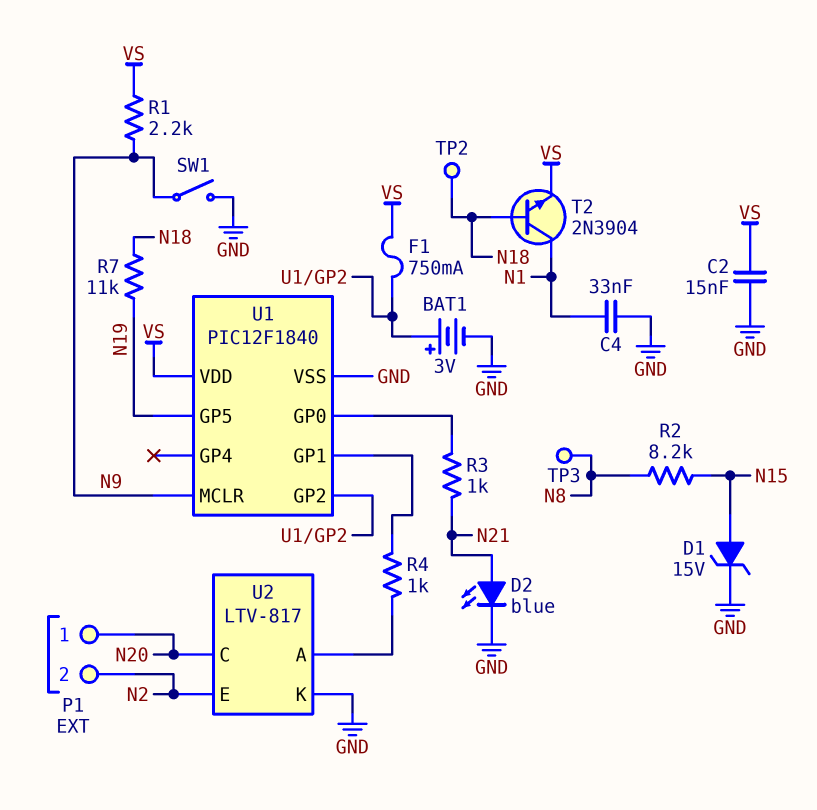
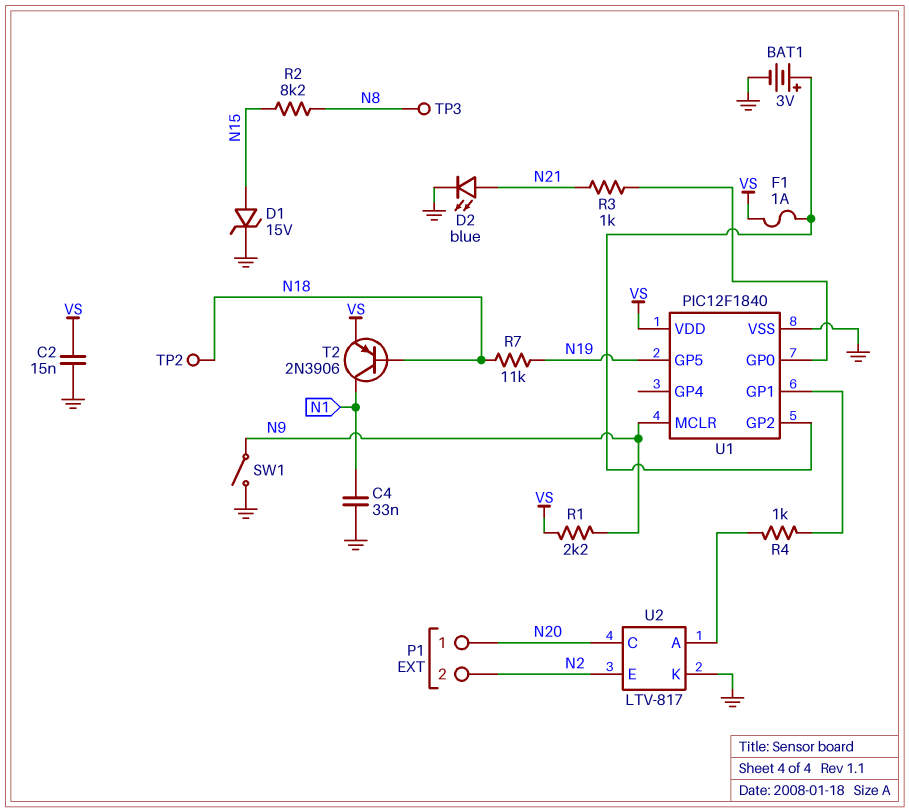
F1: 750mA (U1/GP2, VS) -> 1A (U1/GP2, VS)
T2: NPN 2N3904 (B N18, C N1, E VS) -> PNP 2N3906 (B N18, C N1, E VS)

